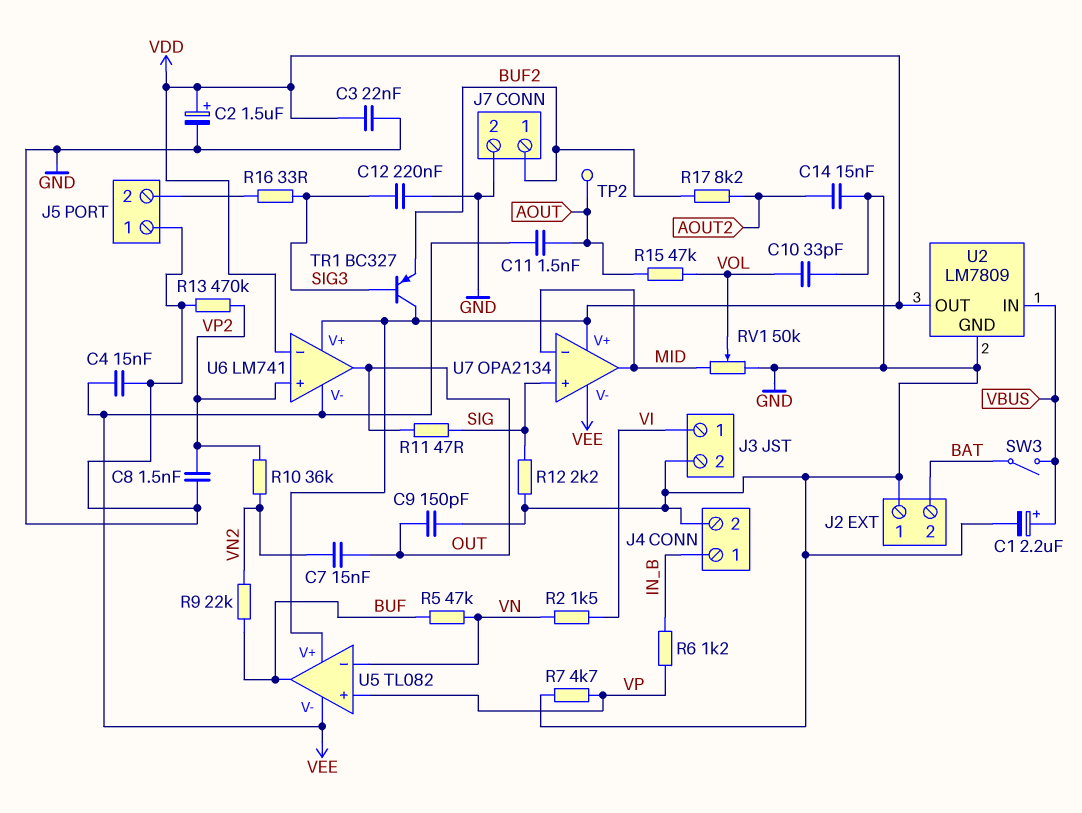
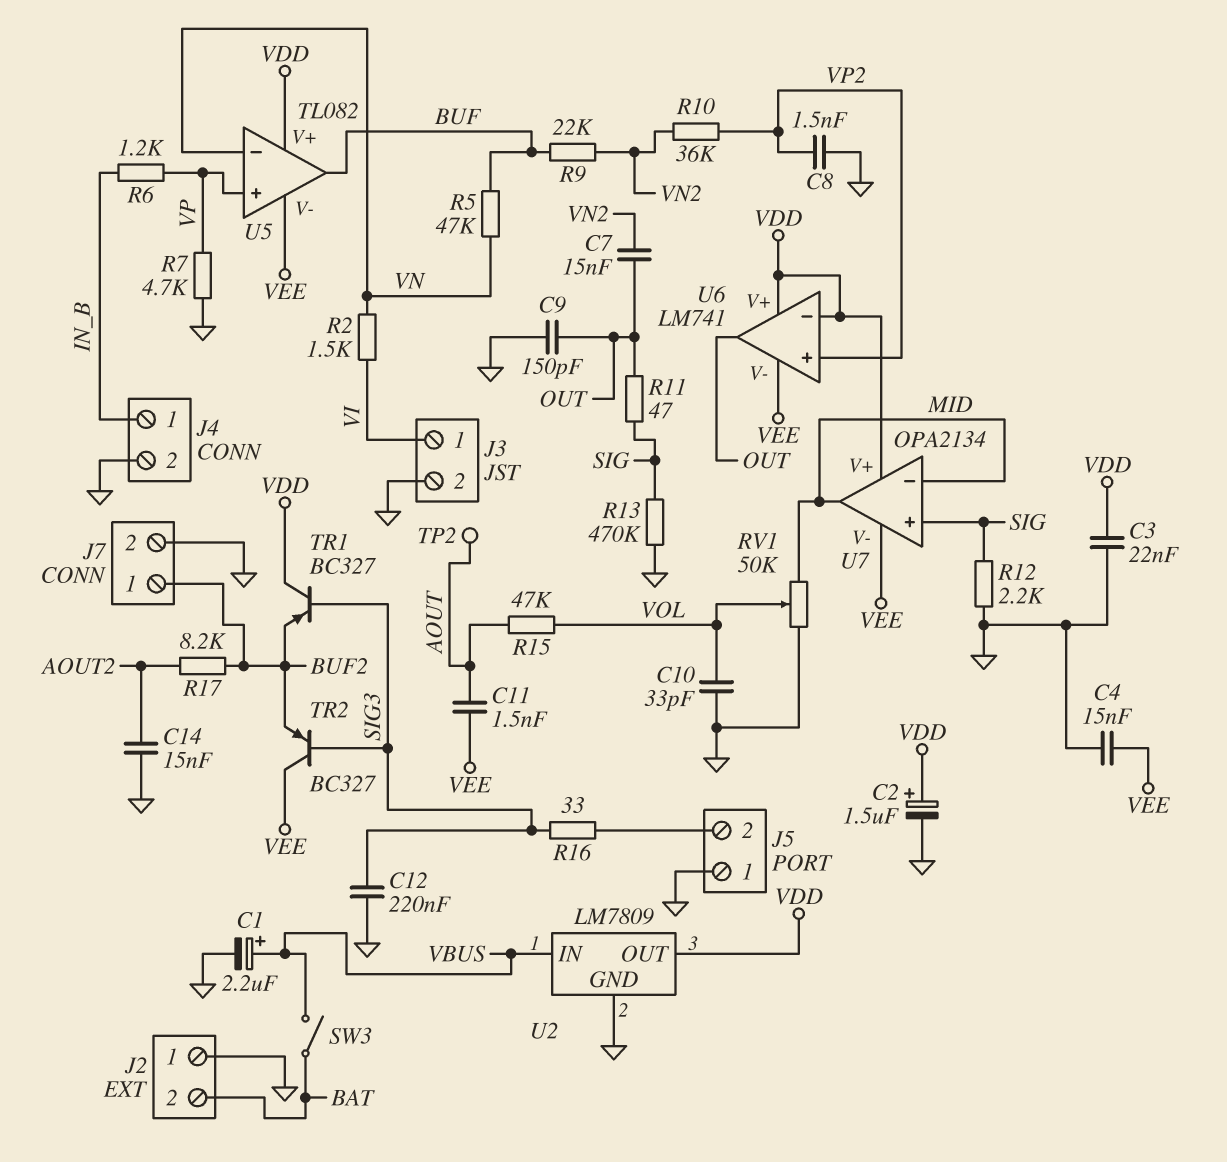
R13: 470k (GND, VP2) -> 470k (GND, SIG)
TR2: none -> PNP BC327 (B SIG3, C VEE, E BUF2)

